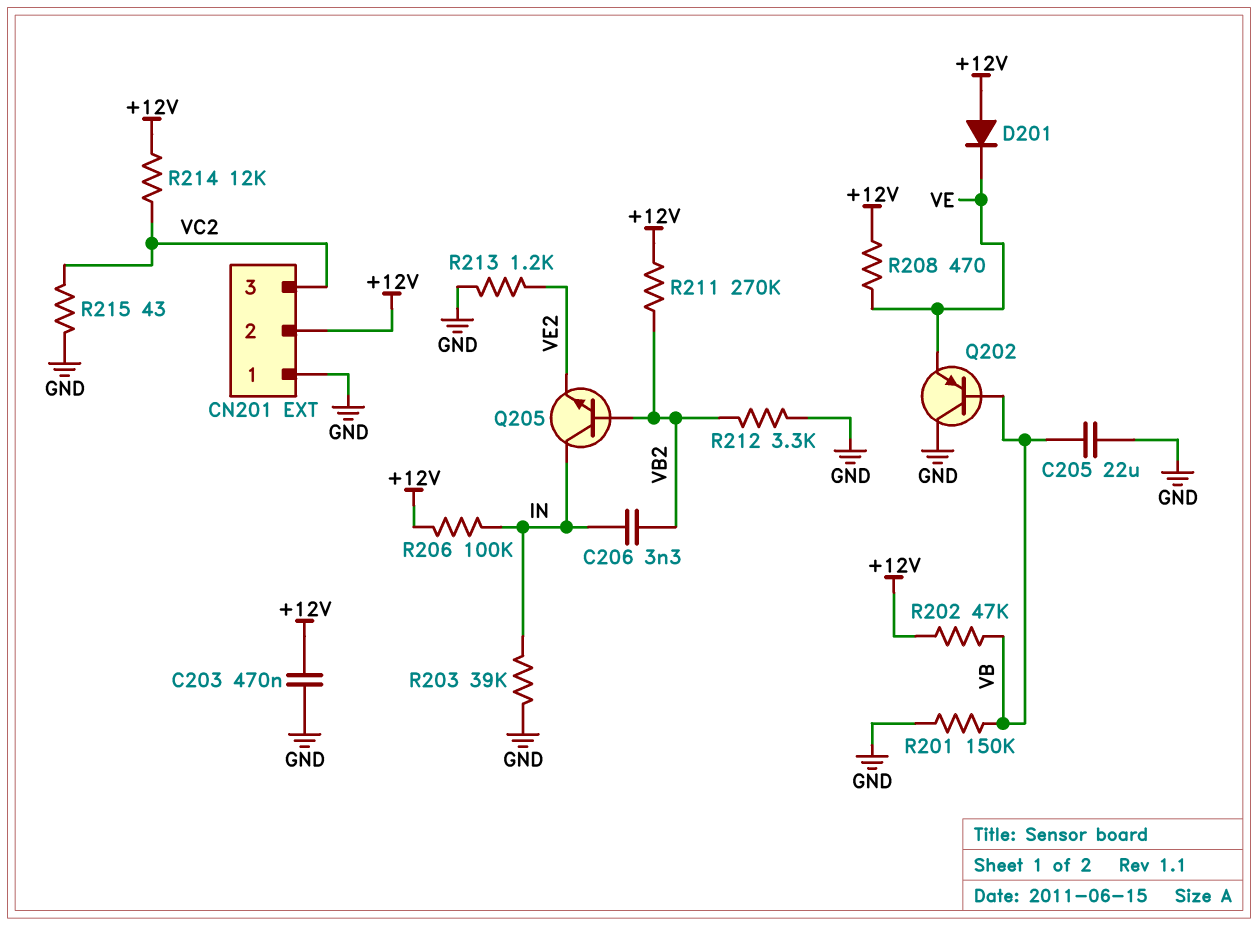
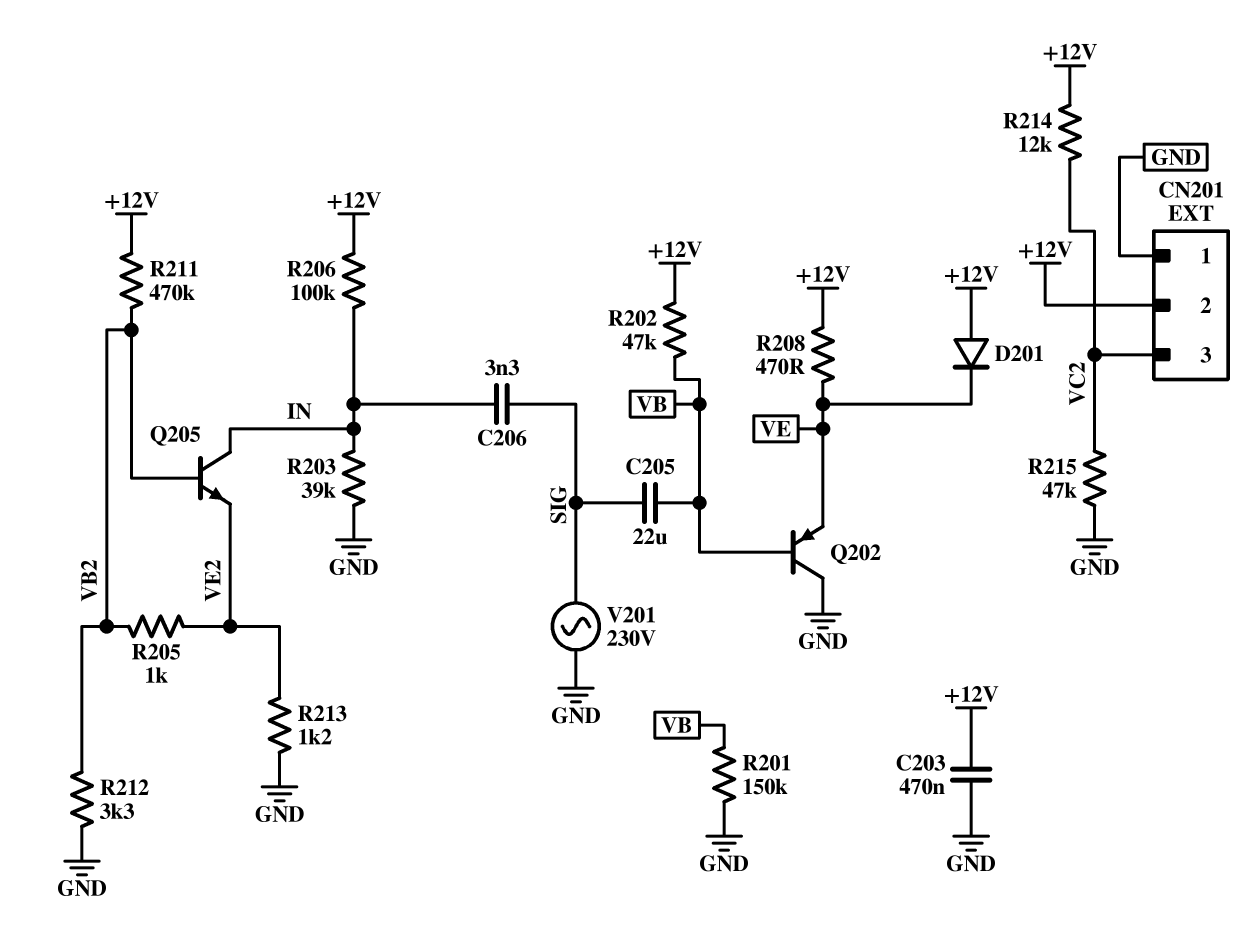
C205: 22uF (GND, VB) -> 22uF (SIG, VB)
C206: 3.3nF (IN, VB2) -> 3.3nF (IN, SIG)
R205: none -> 1k (VB2, VE2)
R211: 270k (+12V, VB2) -> 470k (+12V, VB2)
R215: 43 (GND, VC2) -> 47k (GND, VC2)
V201: none -> AC 230V (GND, SIG)

